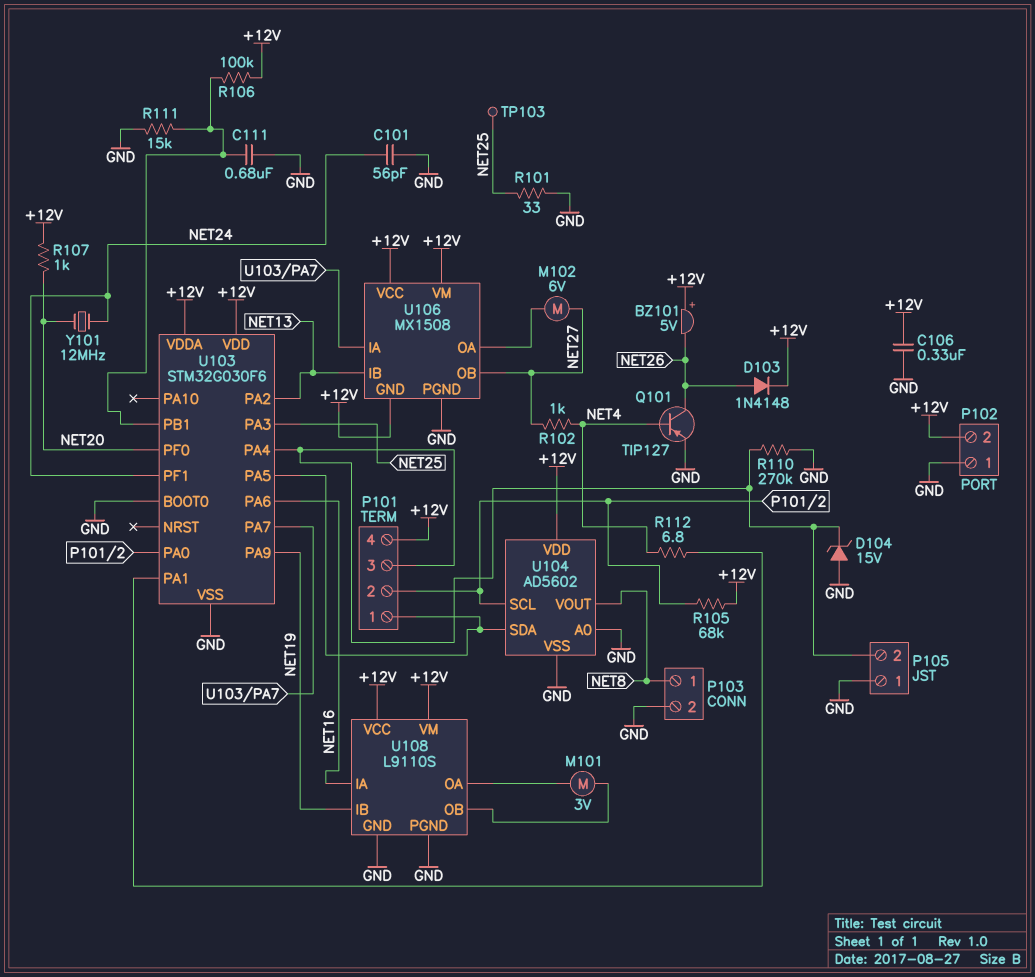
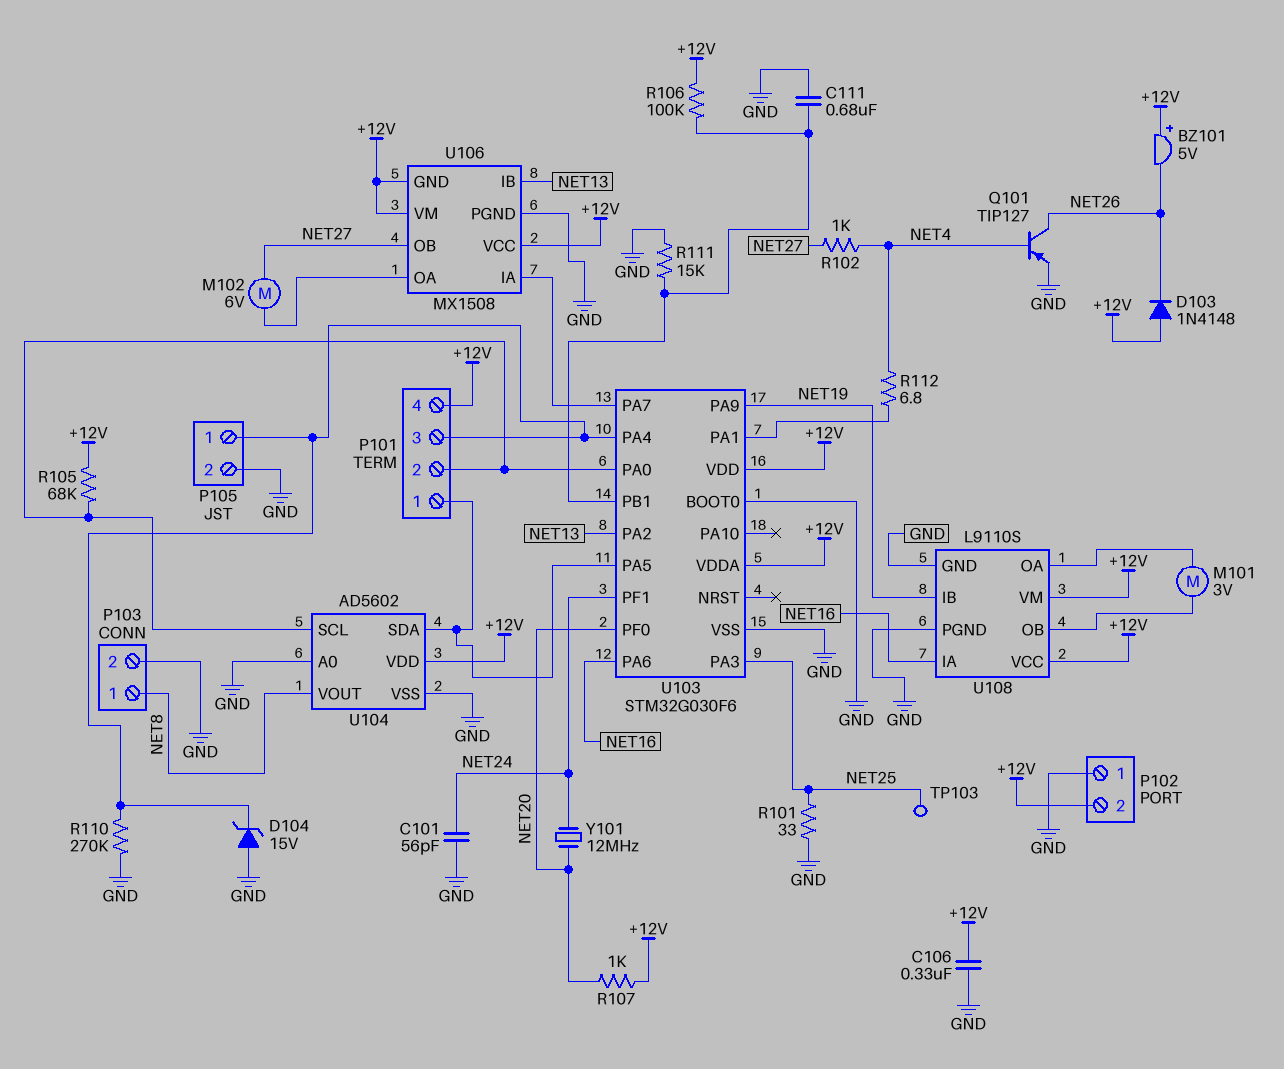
D103: diode 1N4148 (A NET26, K +12V) -> diode 1N4148 (A +12V, K NET26)
P105 pin 1: GND -> P101/3
P105 pin 2: P101/3 -> GND

